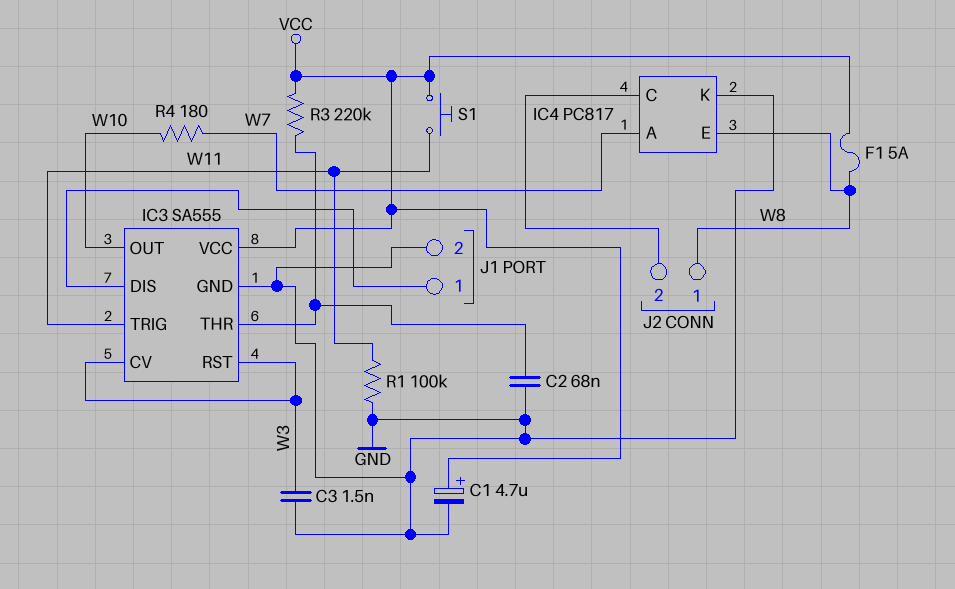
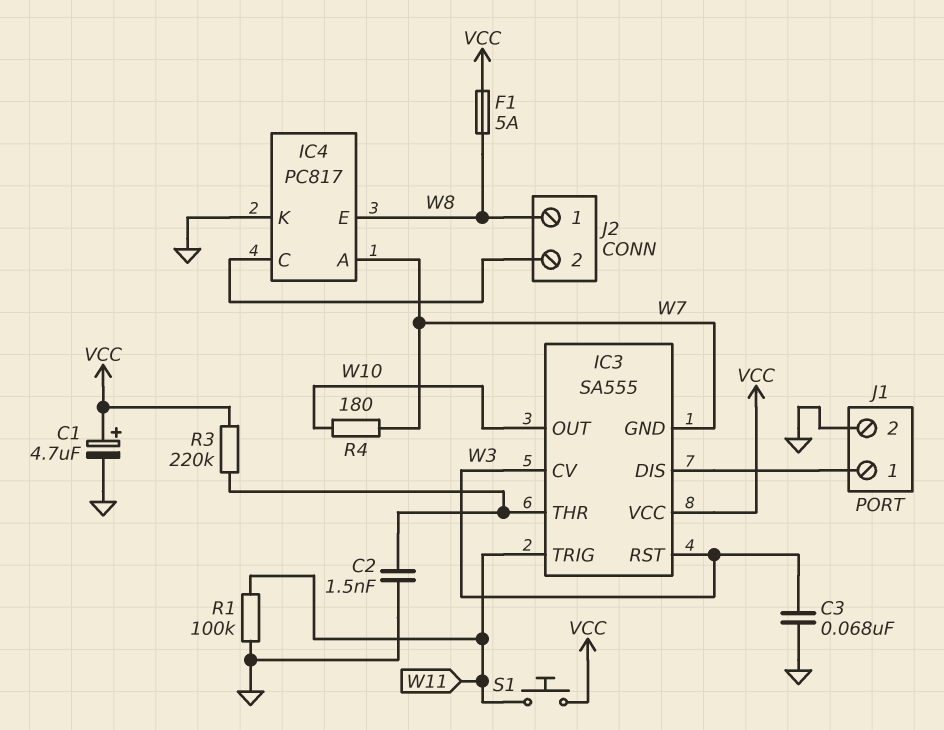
C2: 68nF (GND, IC3/THR) -> 1.5nF (GND, IC3/THR)
C3: 1.5nF (GND, W3) -> 68nF (GND, W3)
IC3 pin GND: GND -> W7

